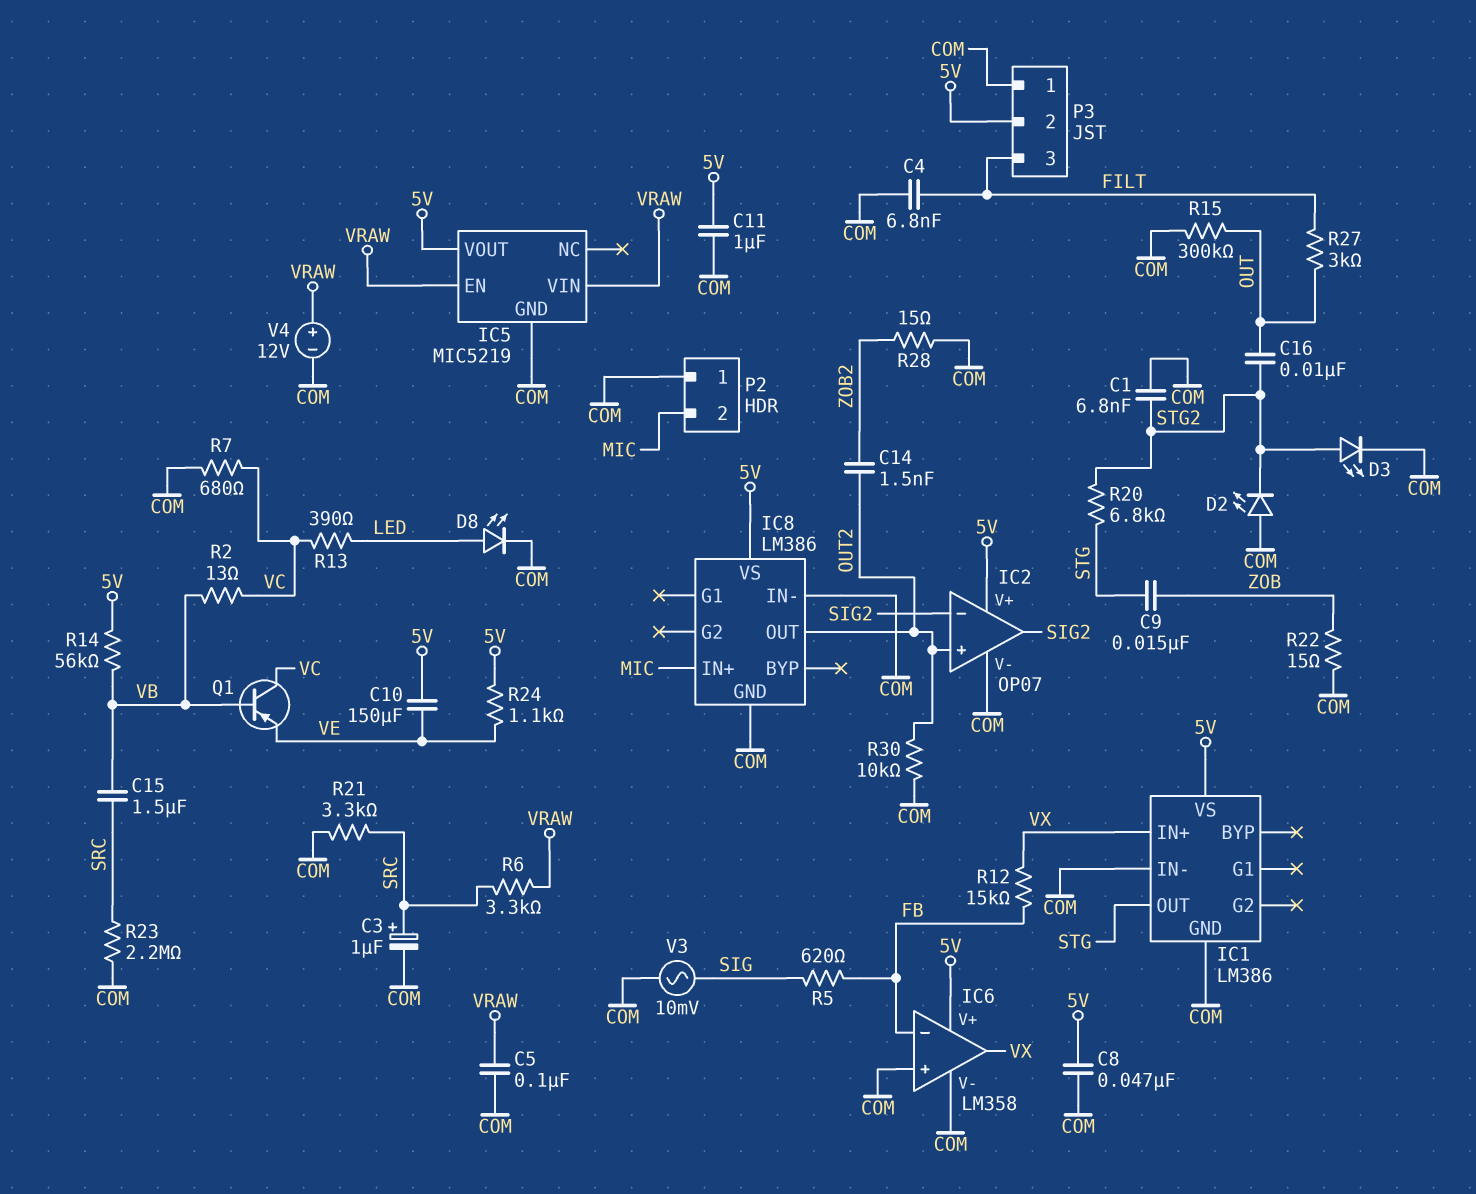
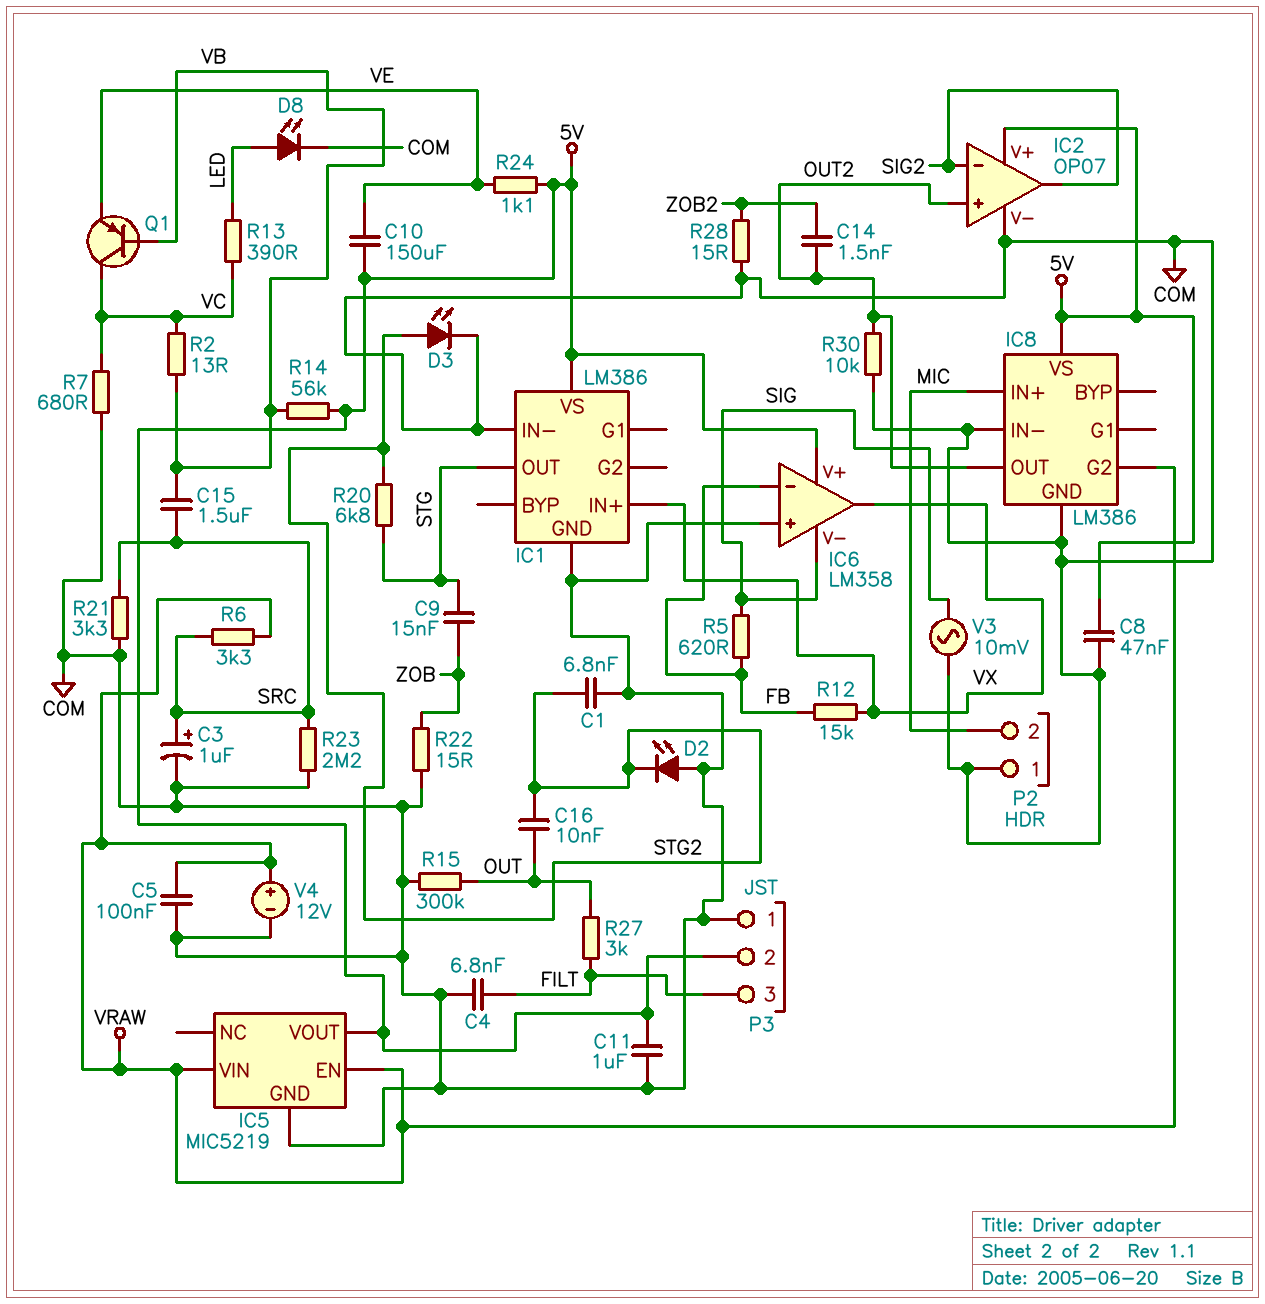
IC6 pin V-: COM -> SIG
IC8 pin G2: none -> VRAW

